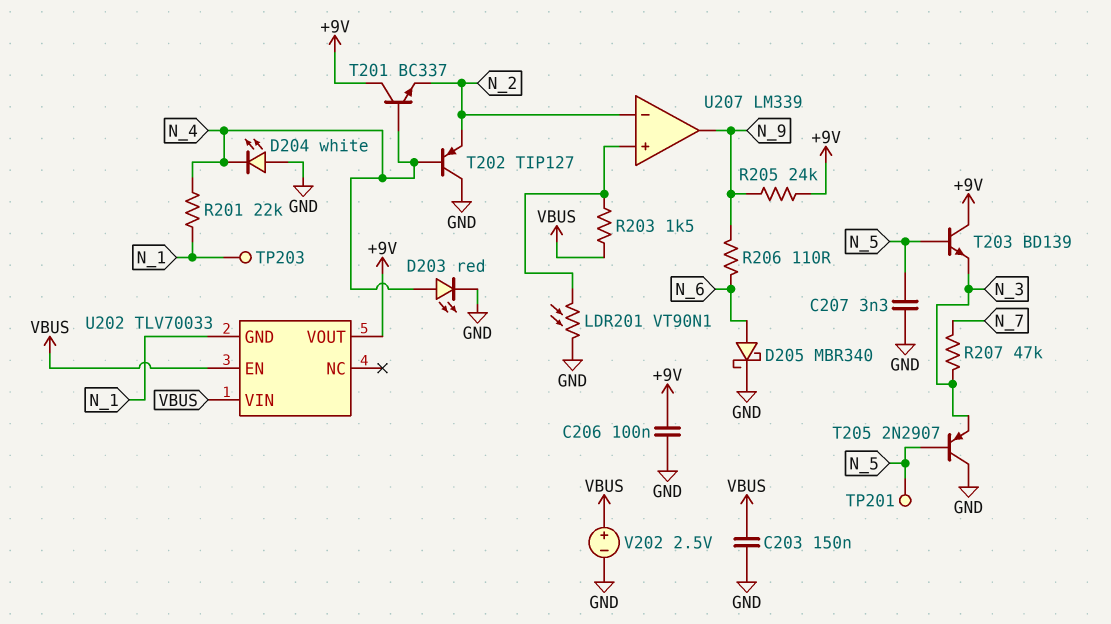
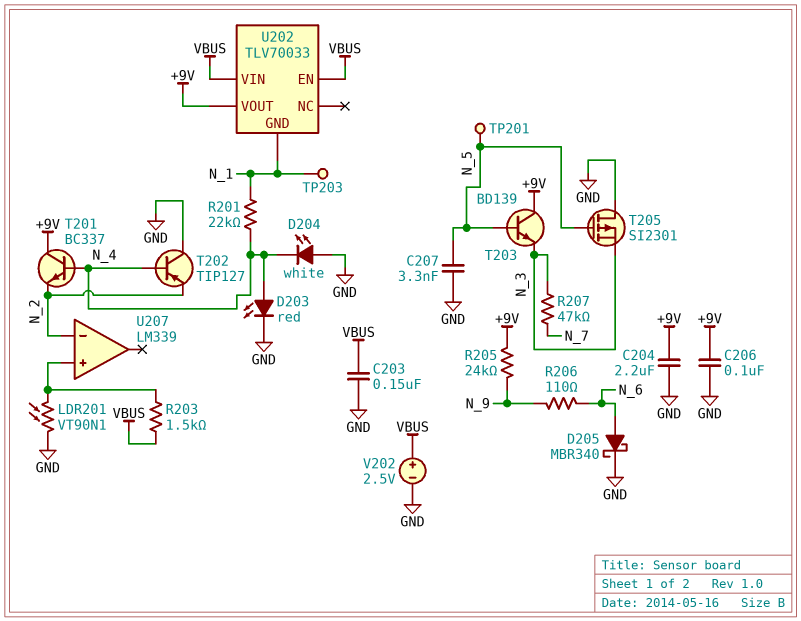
C204: none -> 2.2uF (+9V, GND)
T205: PNP 2N2907 (B N_5, C GND, E N_3) -> PMOS SI2301 (G N_5, D GND, S N_3)
U207 pin out: N_9 -> none

